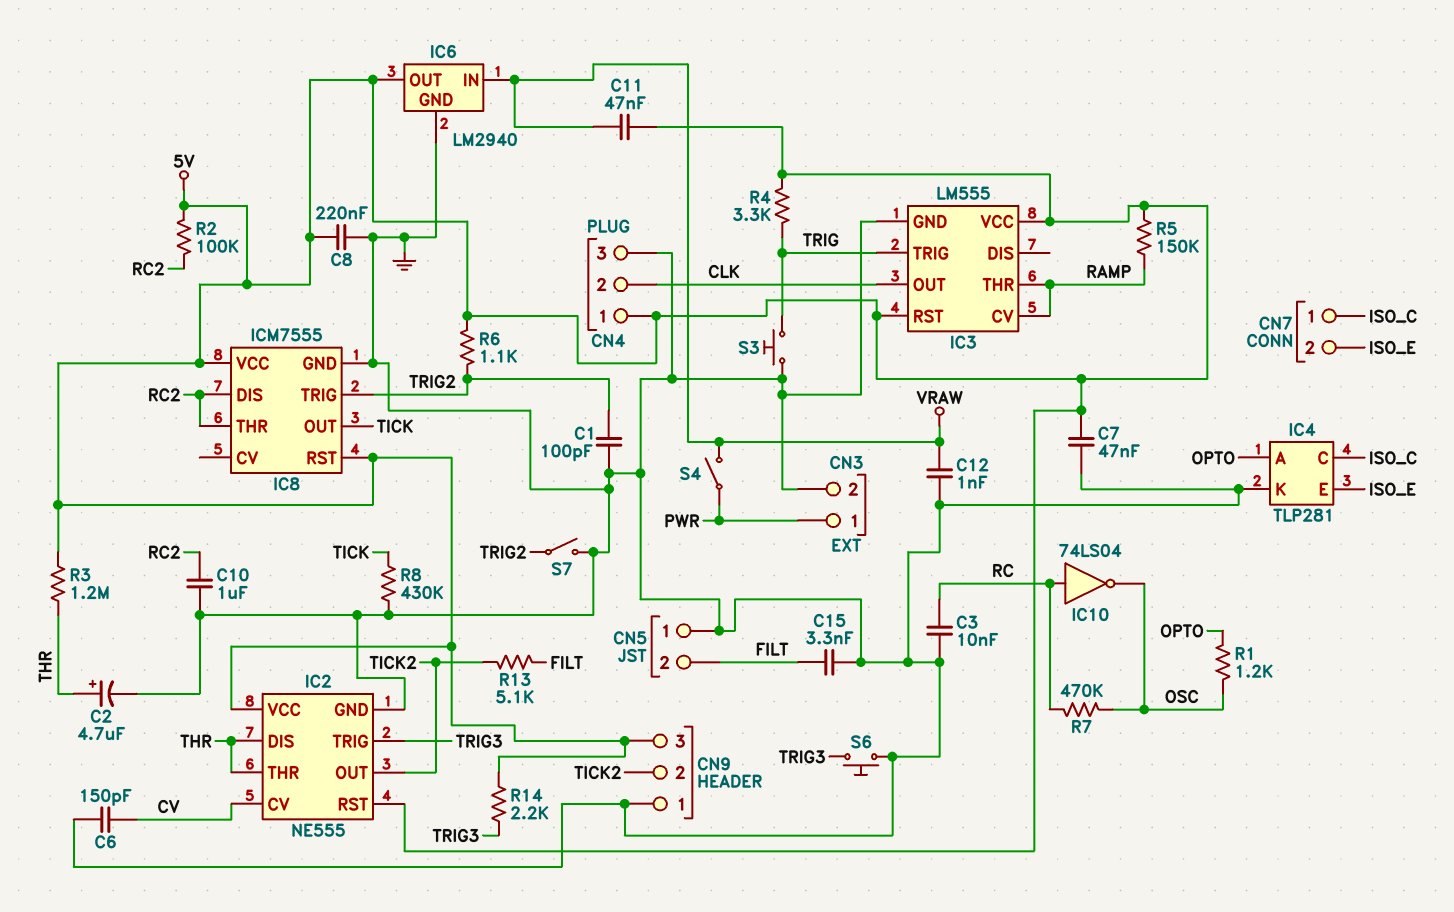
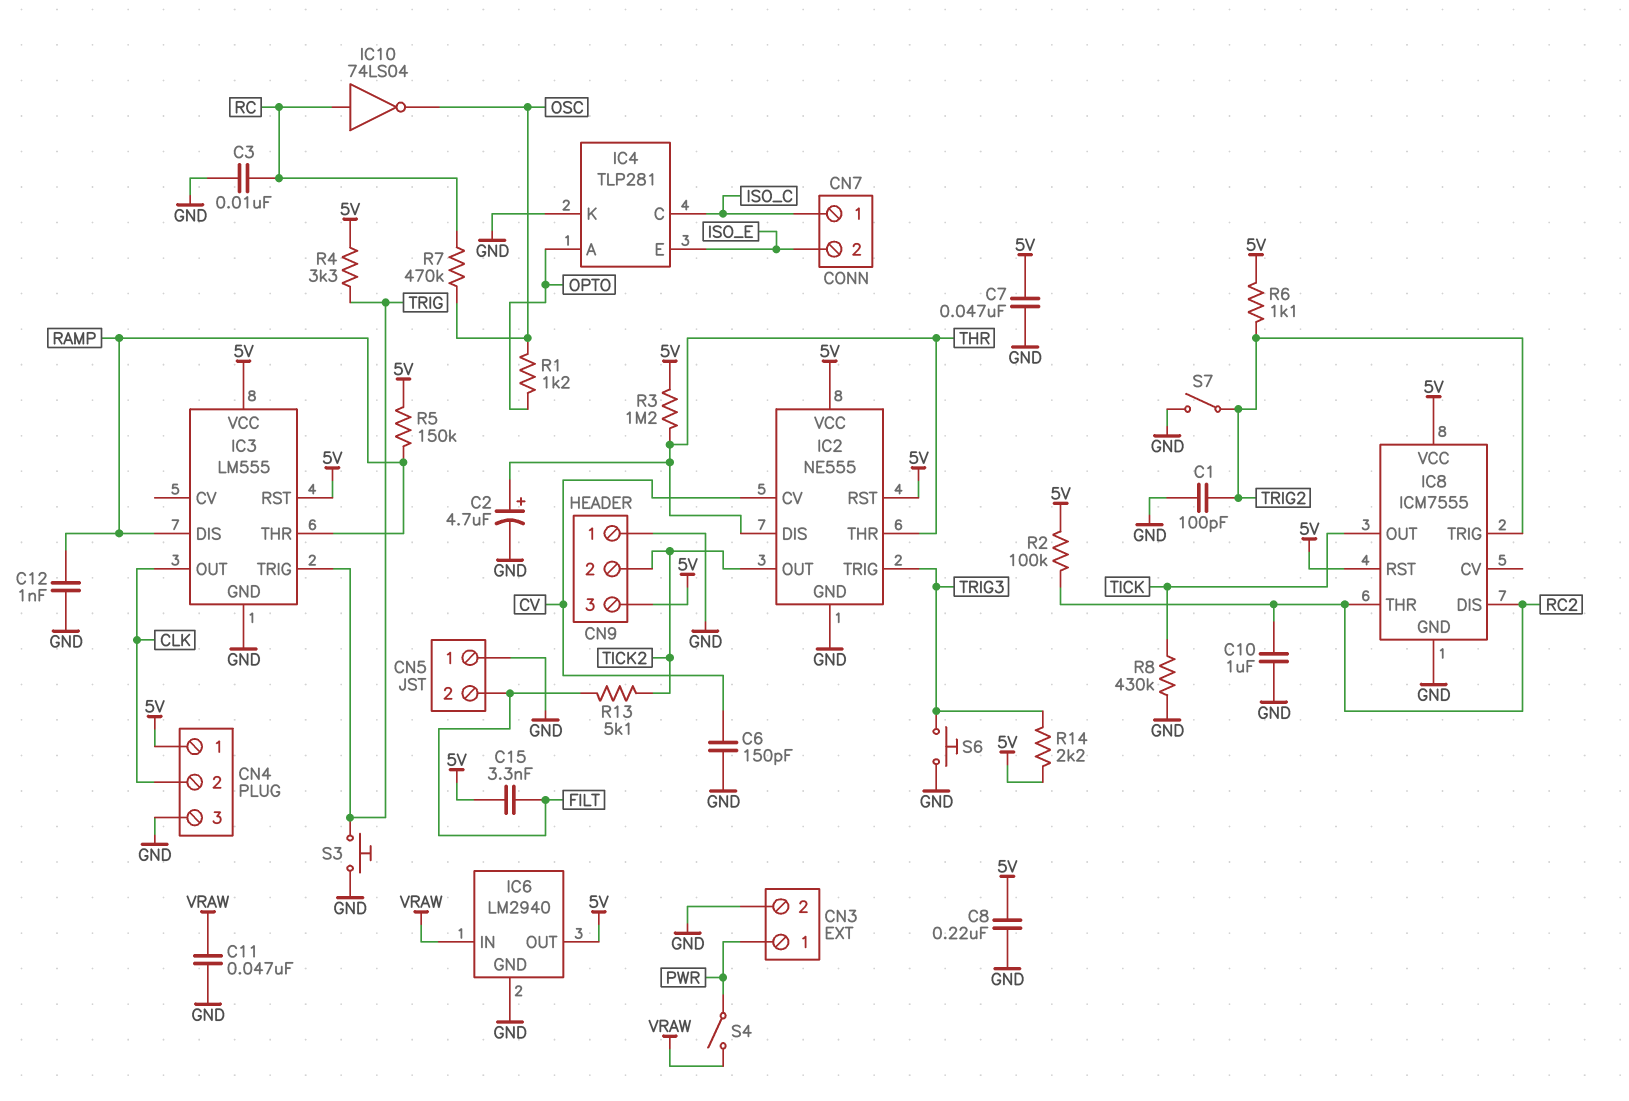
C11: 47nF (5V, VRAW) -> 47nF (GND, VRAW)
C12: 1nF (GND, VRAW) -> 1nF (GND, RAMP)
C15: 3.3nF (FILT, GND) -> 3.3nF (5V, FILT)
IC3 pin CV: RAMP -> none
IC3 pin DIS: none -> RAMP

